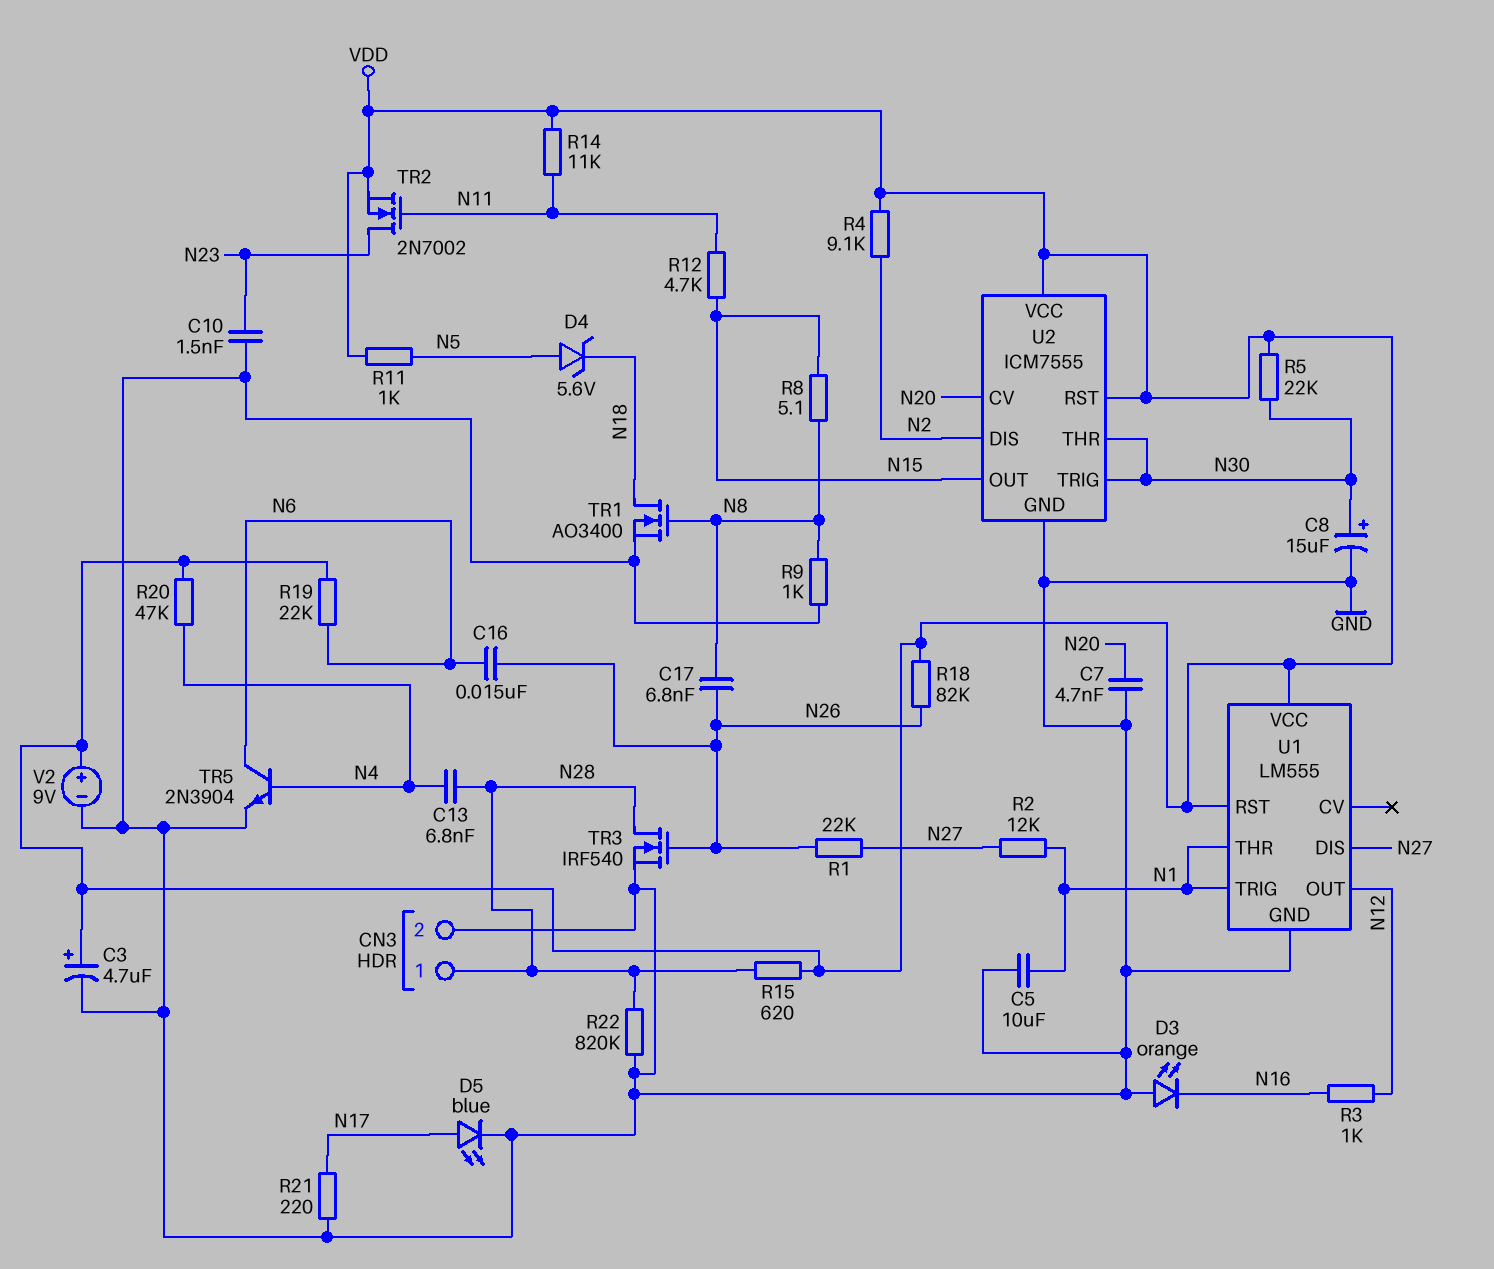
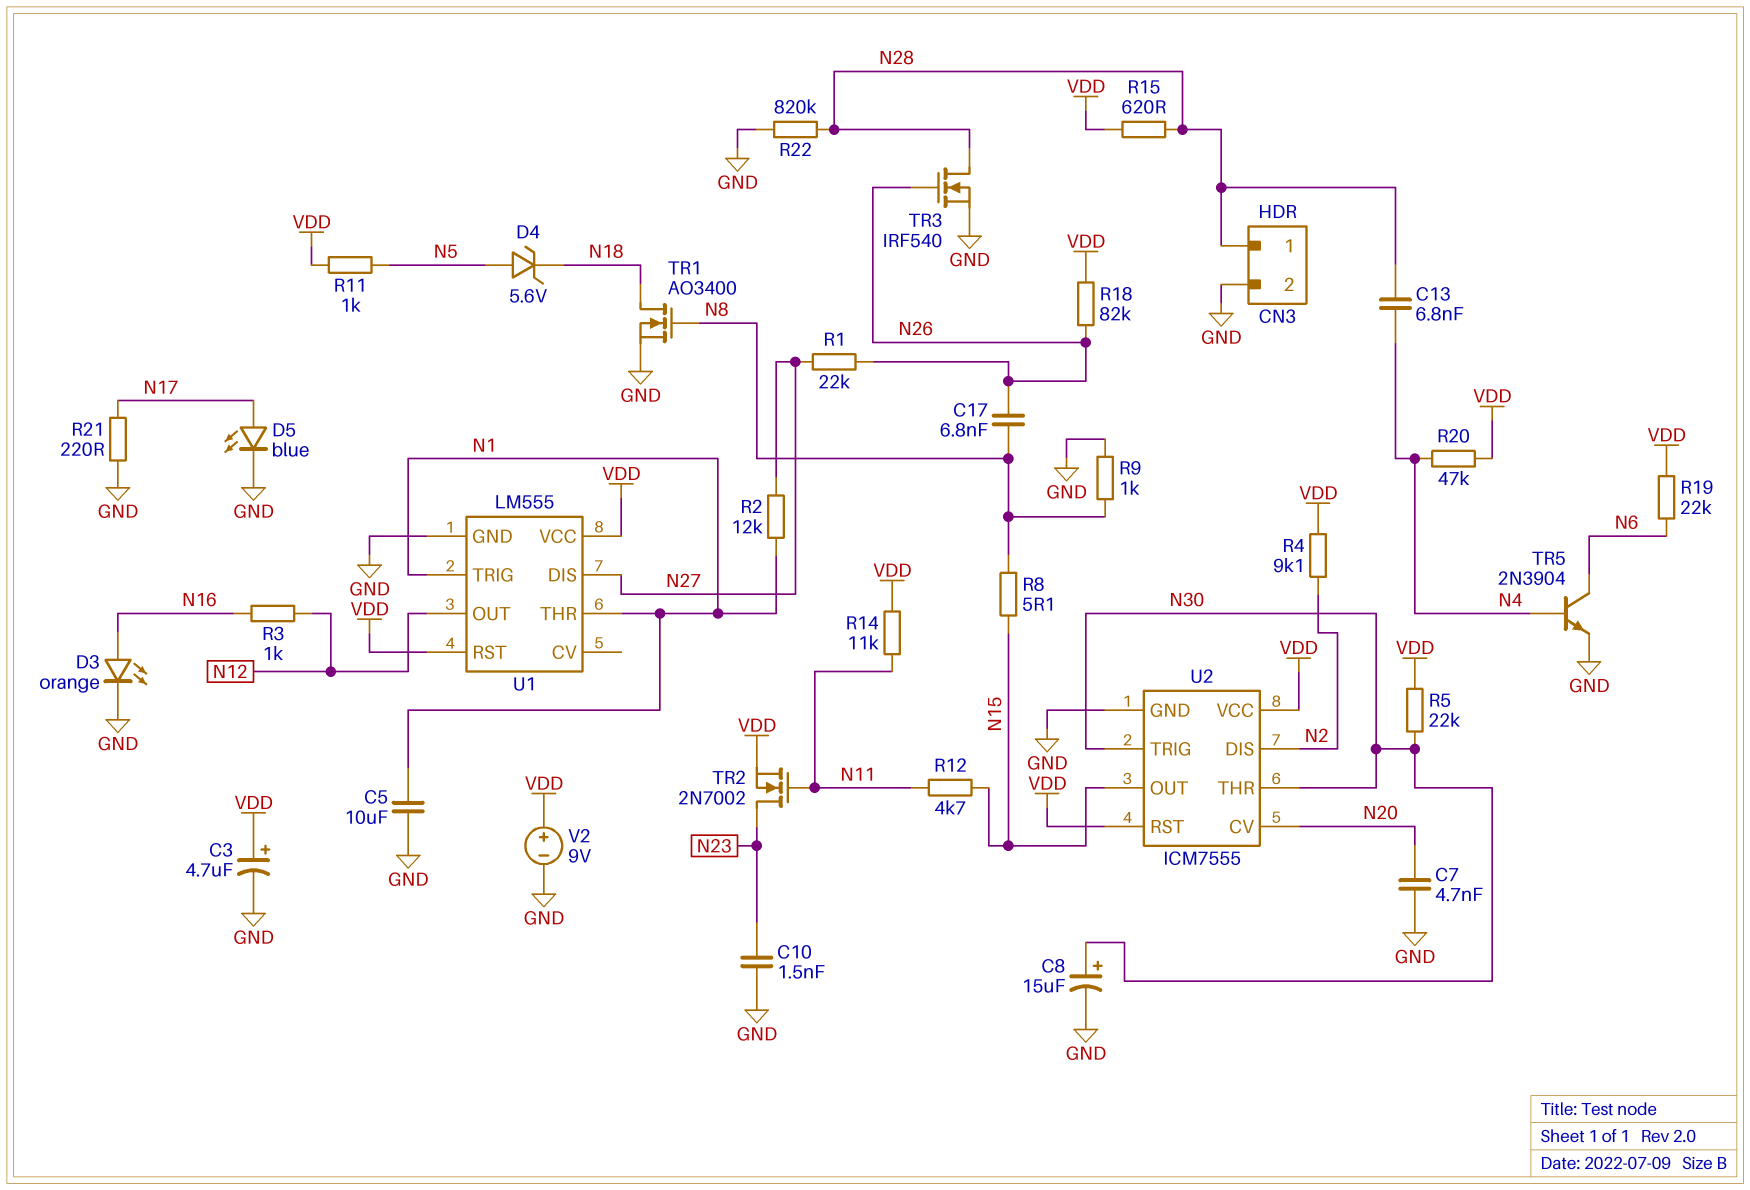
C16: 15nF (N6, N26) -> none
D3: LED orange (A GND, K N16) -> LED orange (A N16, K GND)

